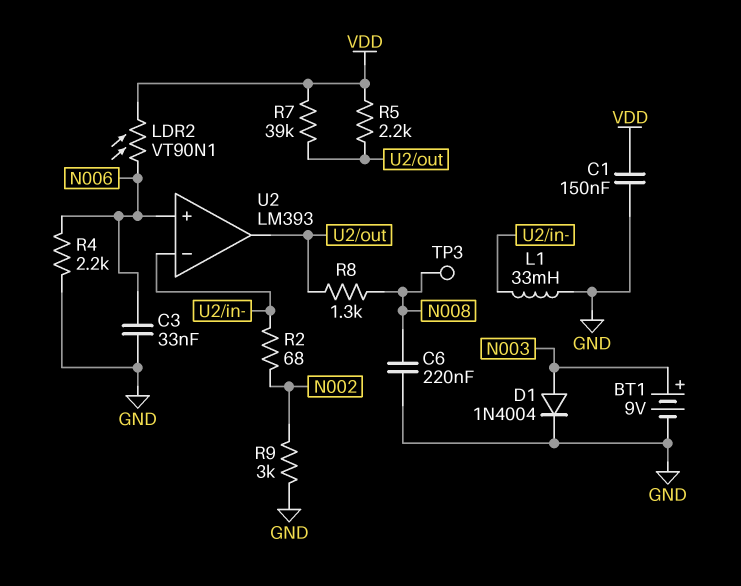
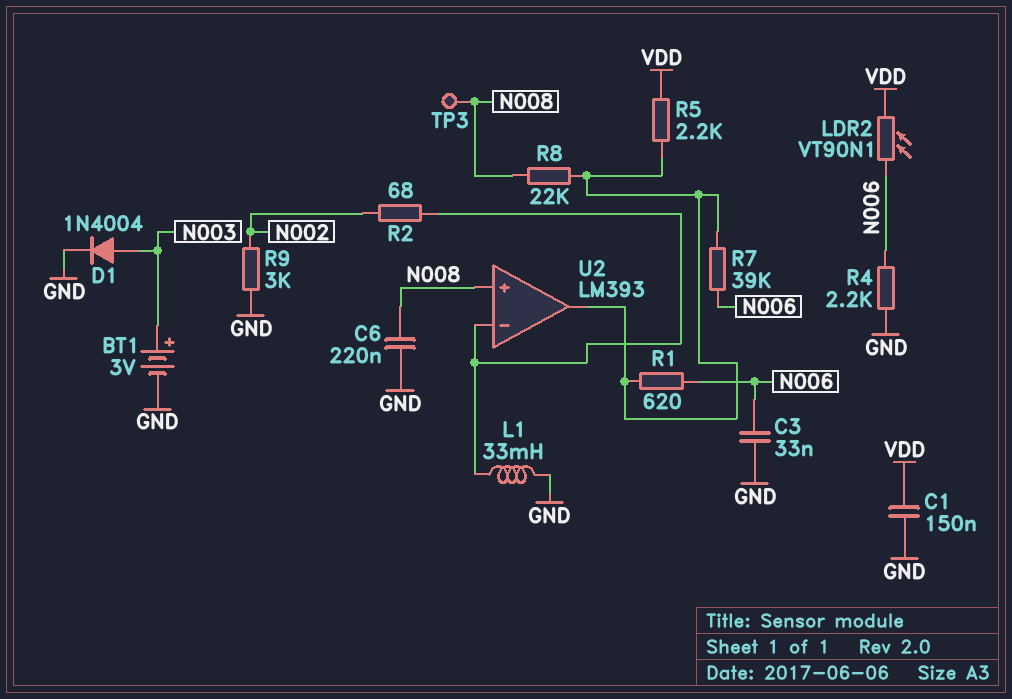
BT1: 9V (plus N003, minus GND) -> 3V (plus N003, minus GND)
R1: none -> 620 (N006, U2/out)
R7: 39k (U2/out, VDD) -> 39k (N006, U2/out)
R8: 1.3k (N008, U2/out) -> 22k (N008, U2/out)
U2 pin in+: N006 -> N008

